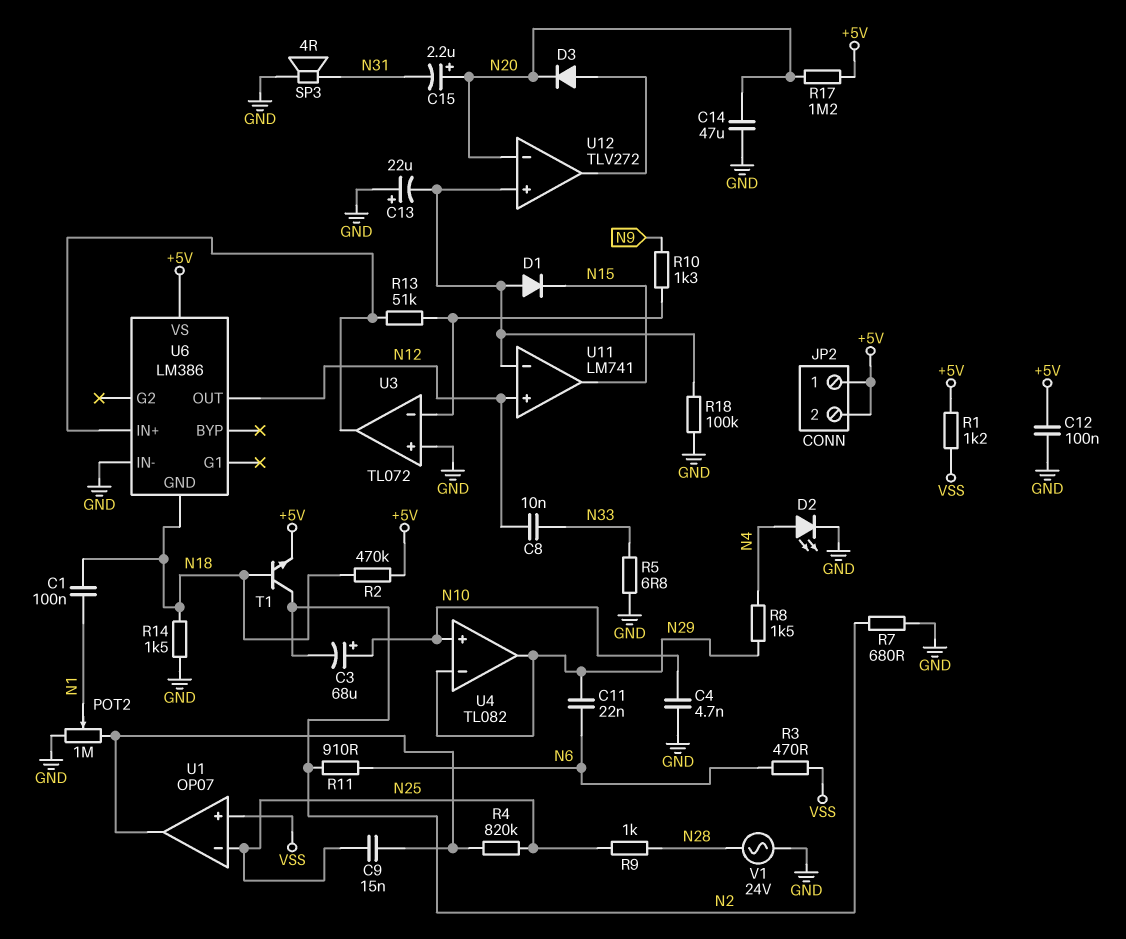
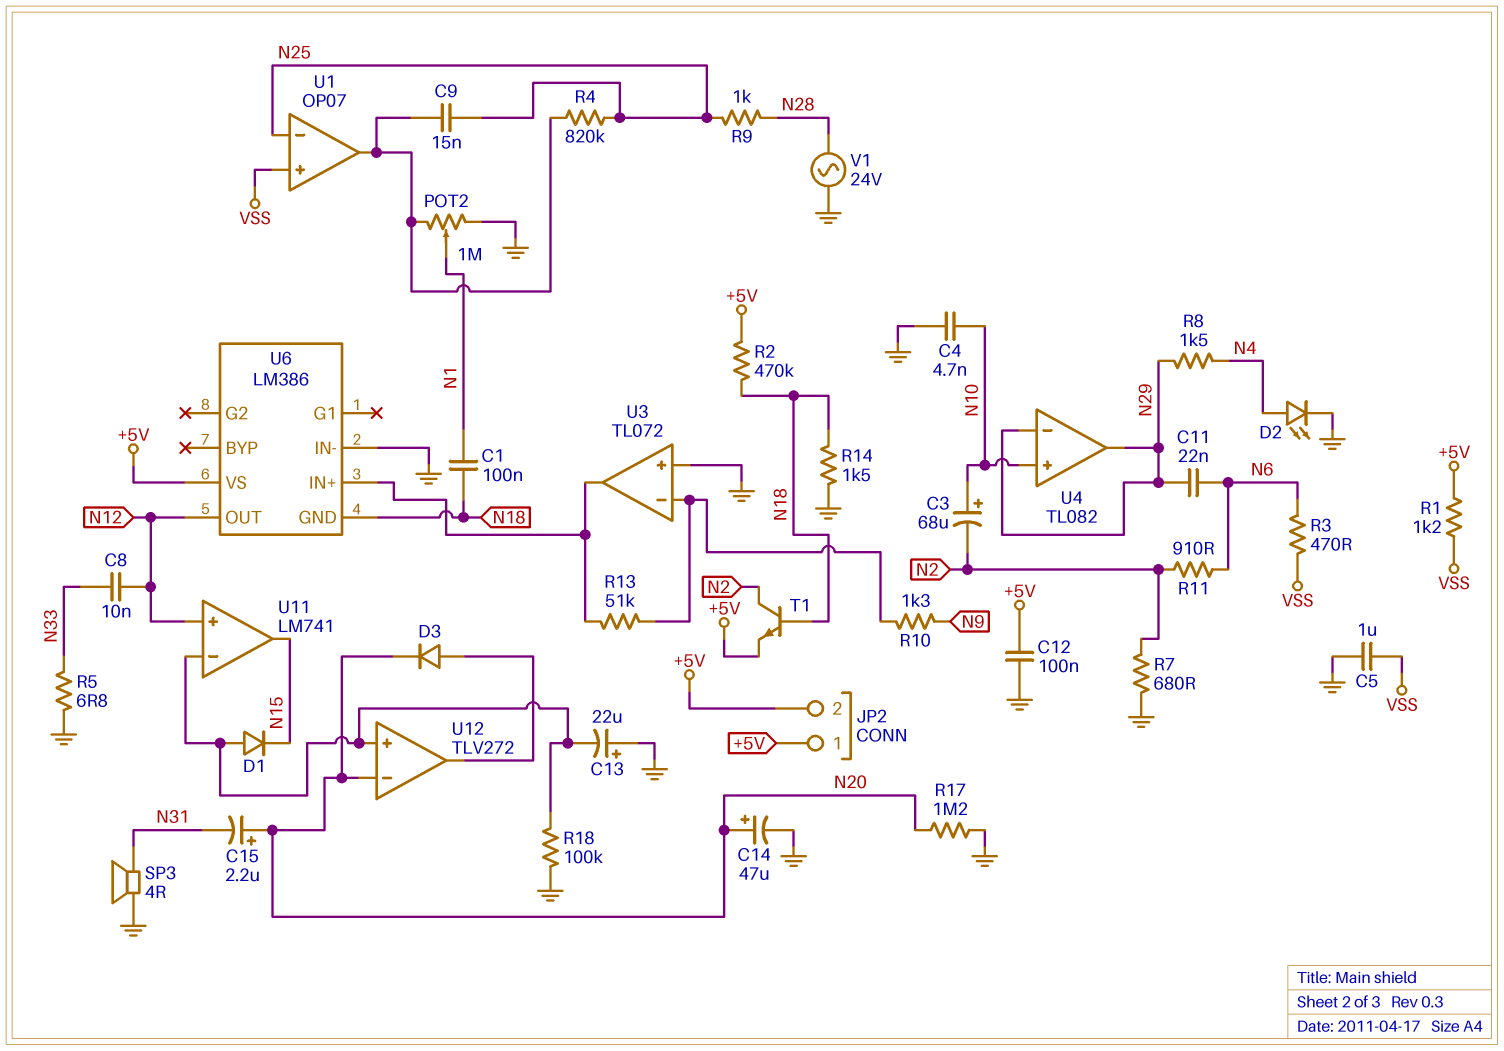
C5: none -> 1uF (GND, VSS)
C14: 47uF (GND, N20) -> 47uF (plus N20, minus GND)
R17: 1.2M (+5V, N20) -> 1.2M (GND, N20)

